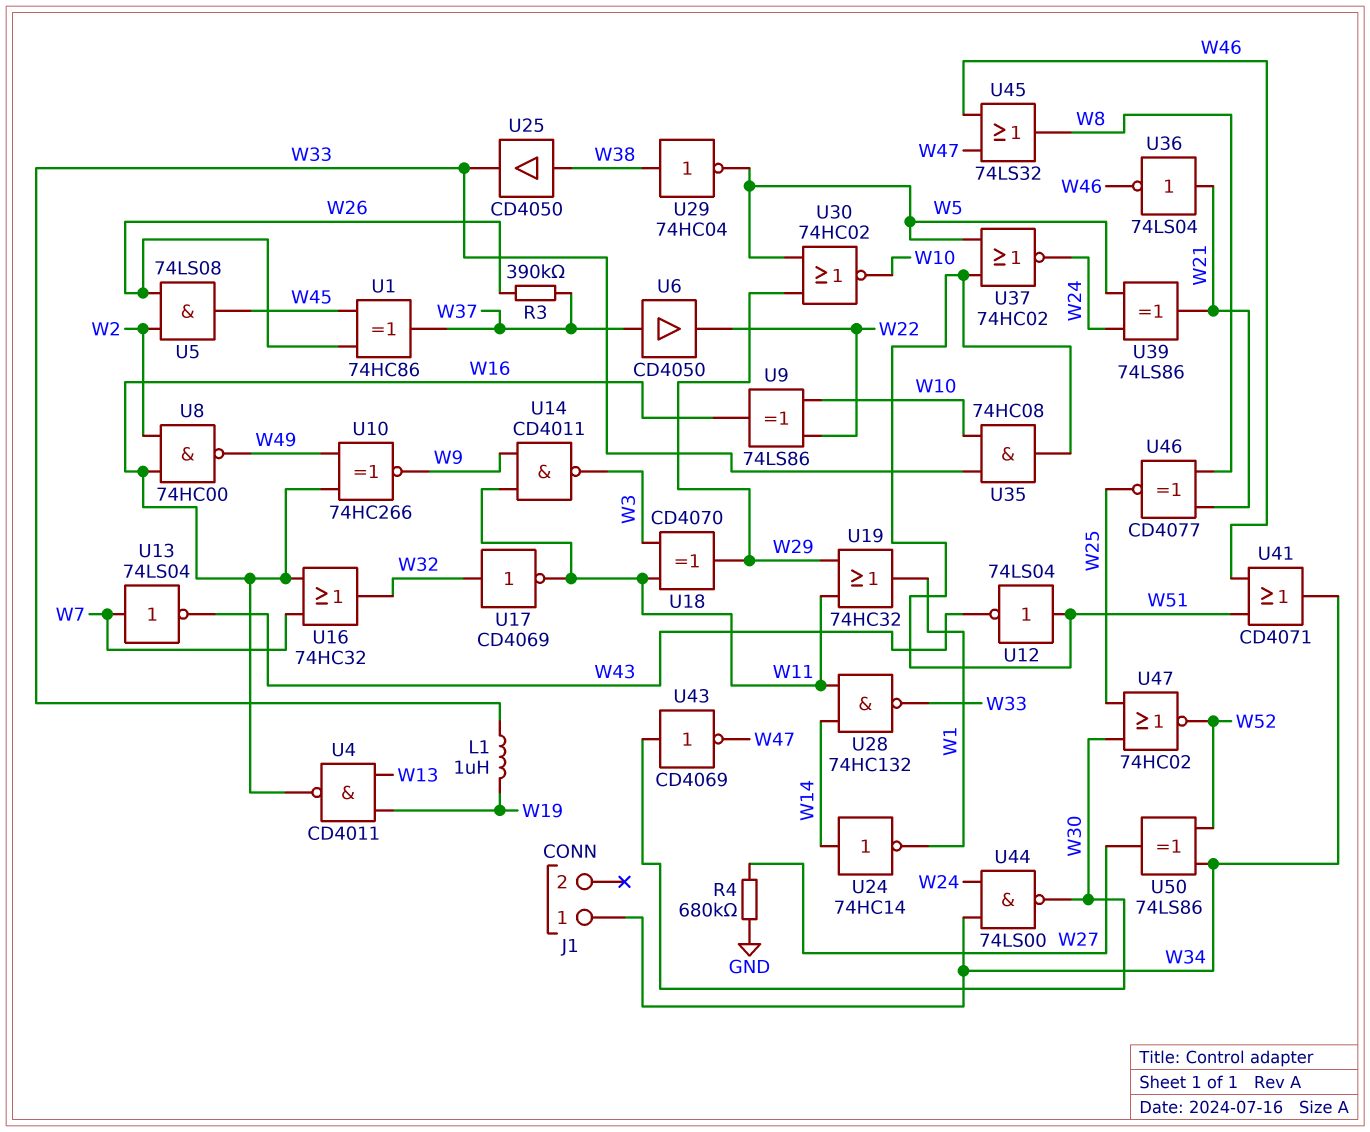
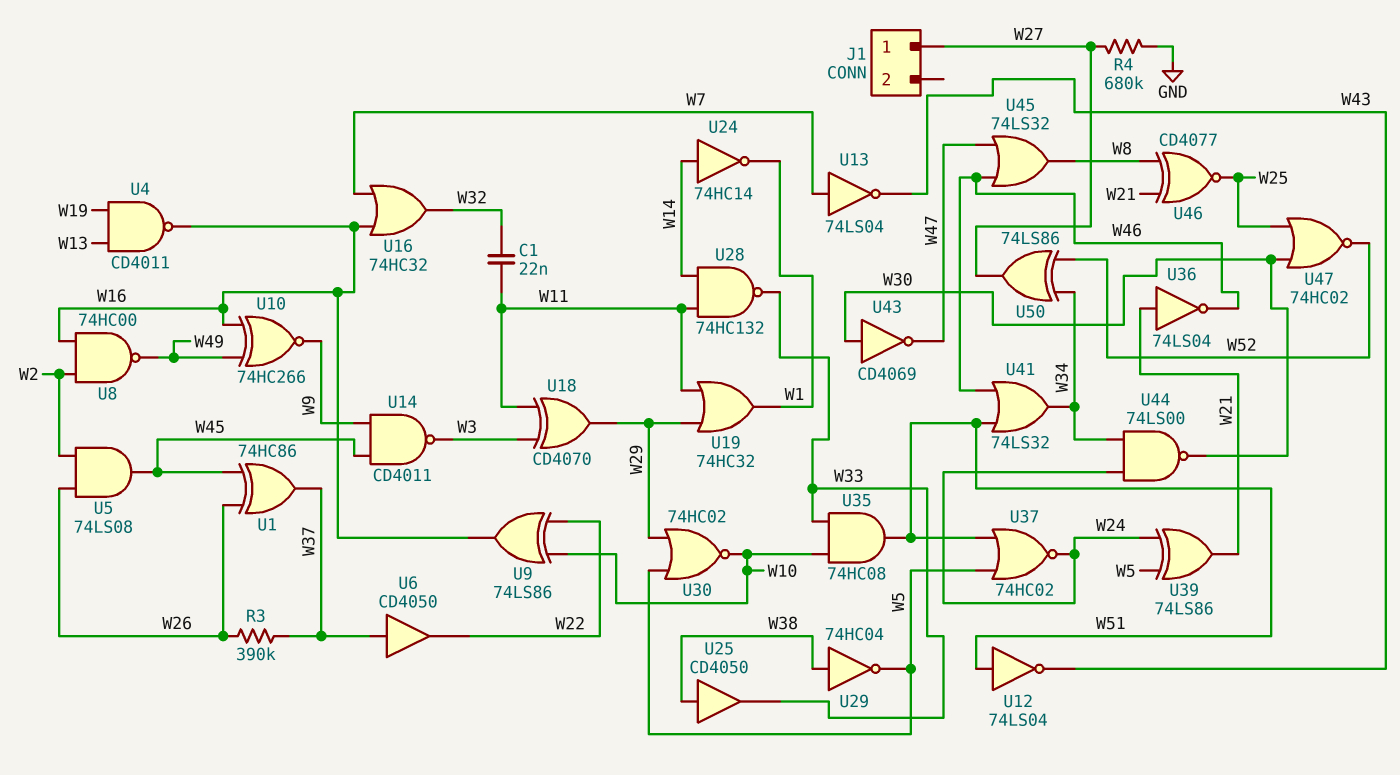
C1: none -> 22nF (W11, W32)
J1 pin 1: W34 -> W27
L1: 1uH (W19, W33) -> none
U14: NAND CD4011 (in W9, in W11, out W3) -> NAND CD4011 (in W9, in W45, out W3)
U17: NOT CD4069 (in W32, out W11) -> none
U41: OR CD4071 (in W46, in W51, out W34) -> OR 74LS32 (in W46, in W51, out W34)

